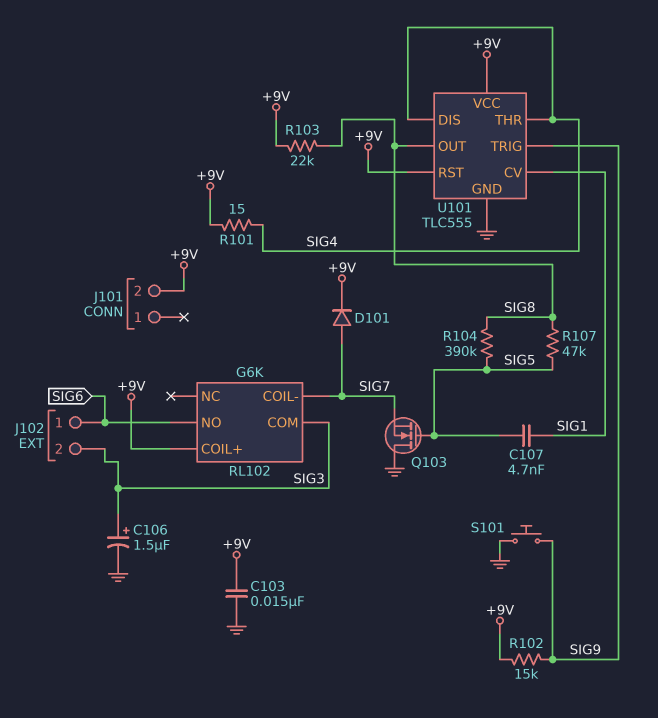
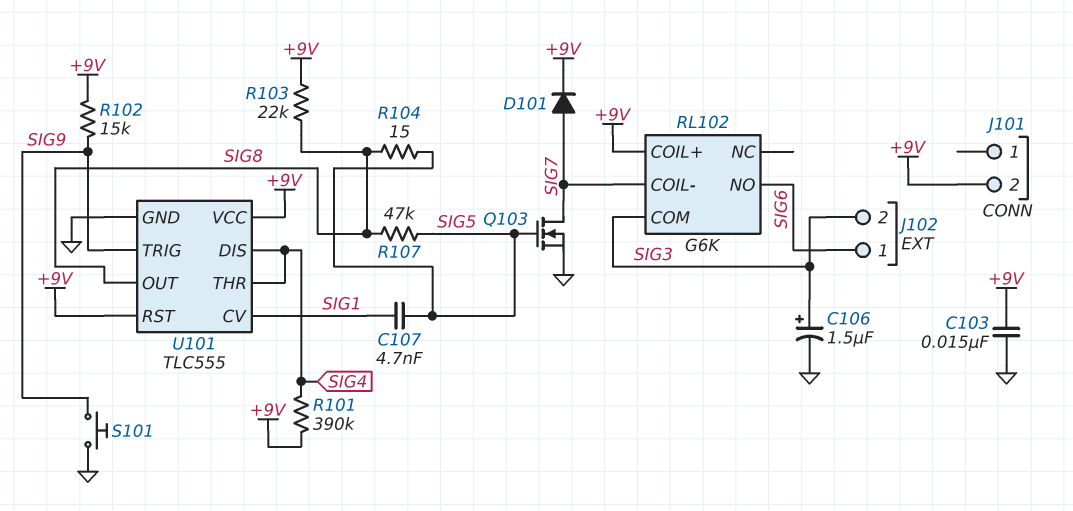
Q103: NMOS (G SIG5, D GND, S SIG7) -> NMOS (G SIG5, D SIG7, S GND)
R101: 15 (+9V, SIG4) -> 390k (+9V, SIG4)
R104: 390k (SIG5, SIG8) -> 15 (SIG5, SIG8)

